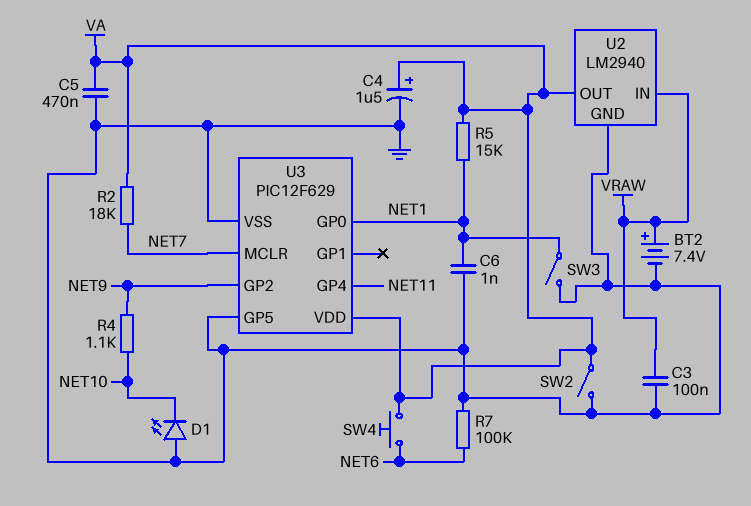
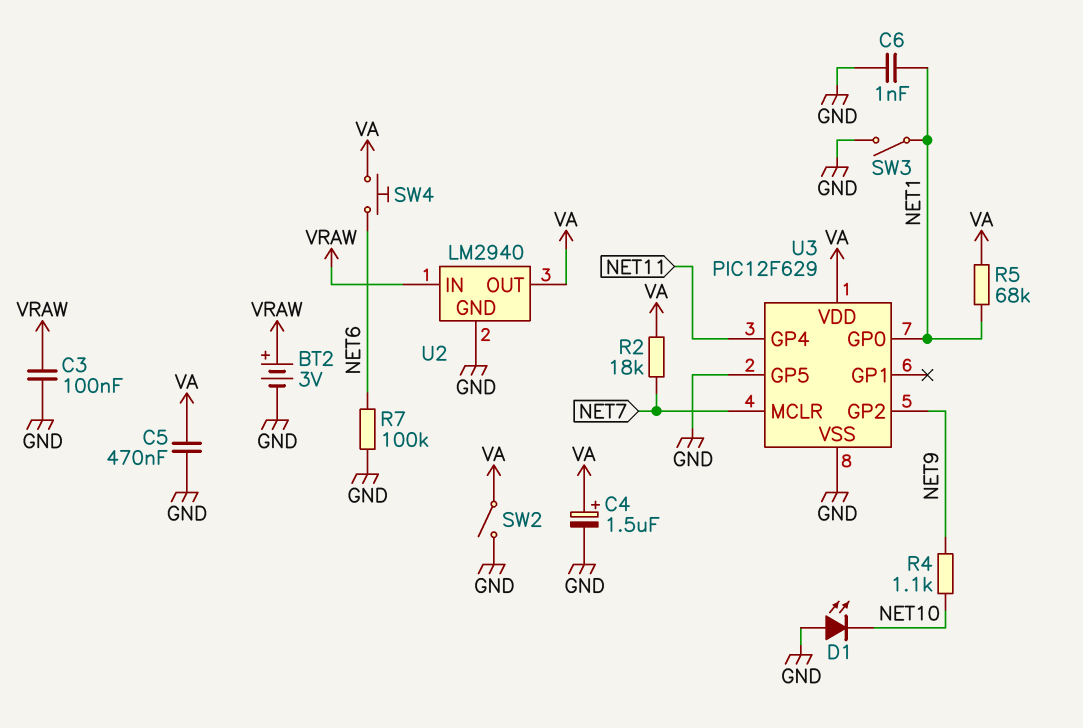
BT2: 7.4V (plus VRAW, minus GND) -> 3V (plus VRAW, minus GND)
R5: 15k (NET1, VA) -> 68k (NET1, VA)

